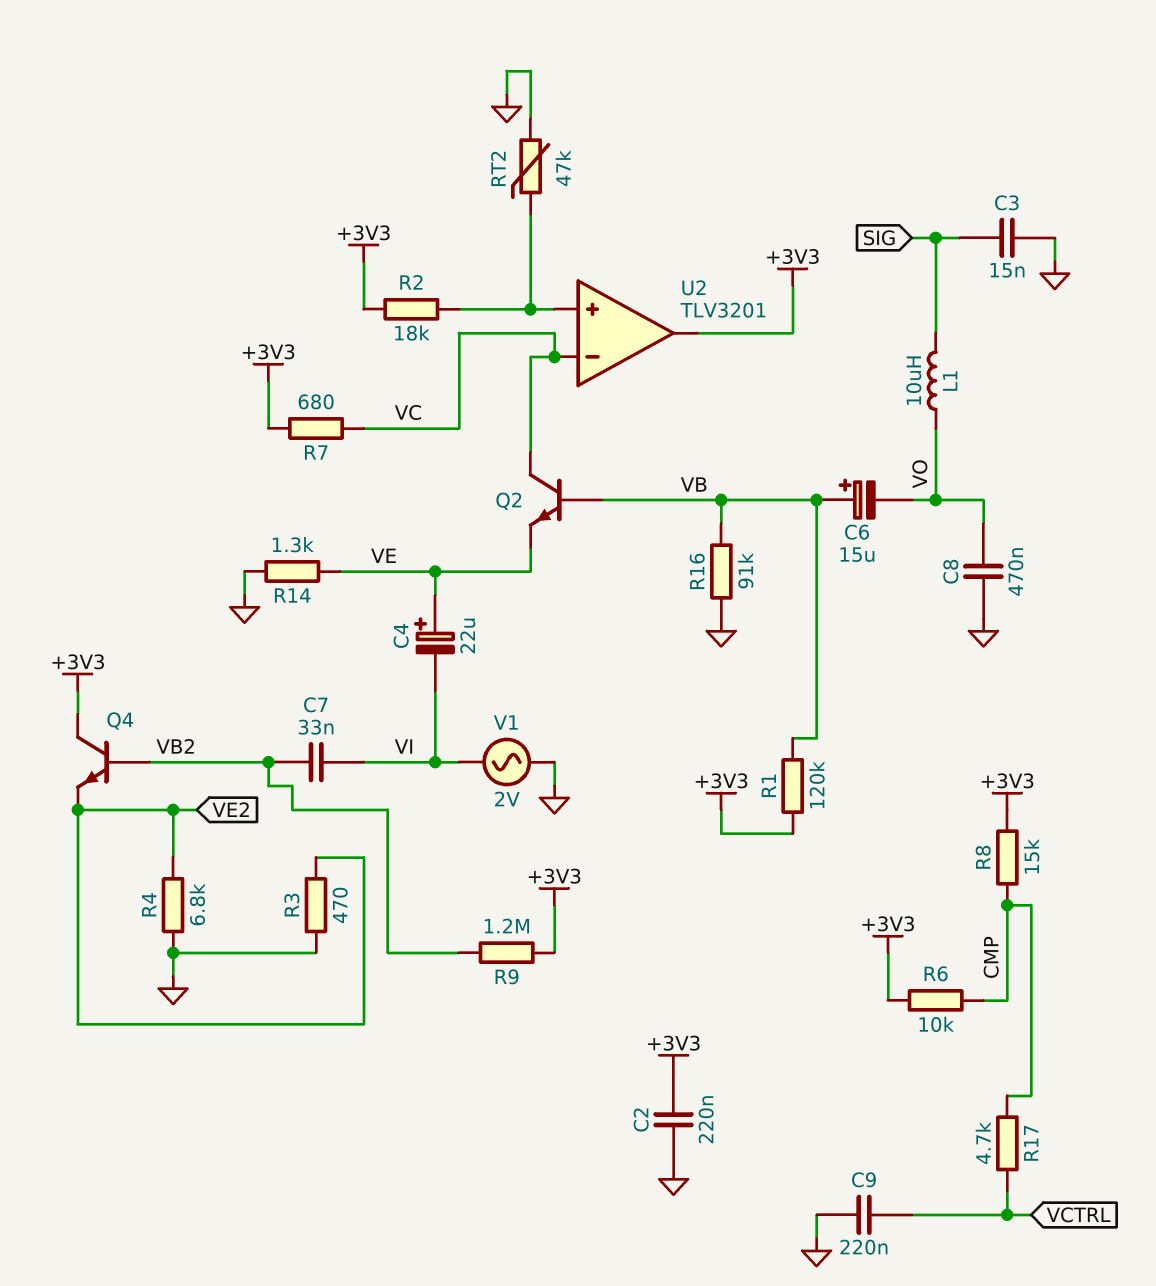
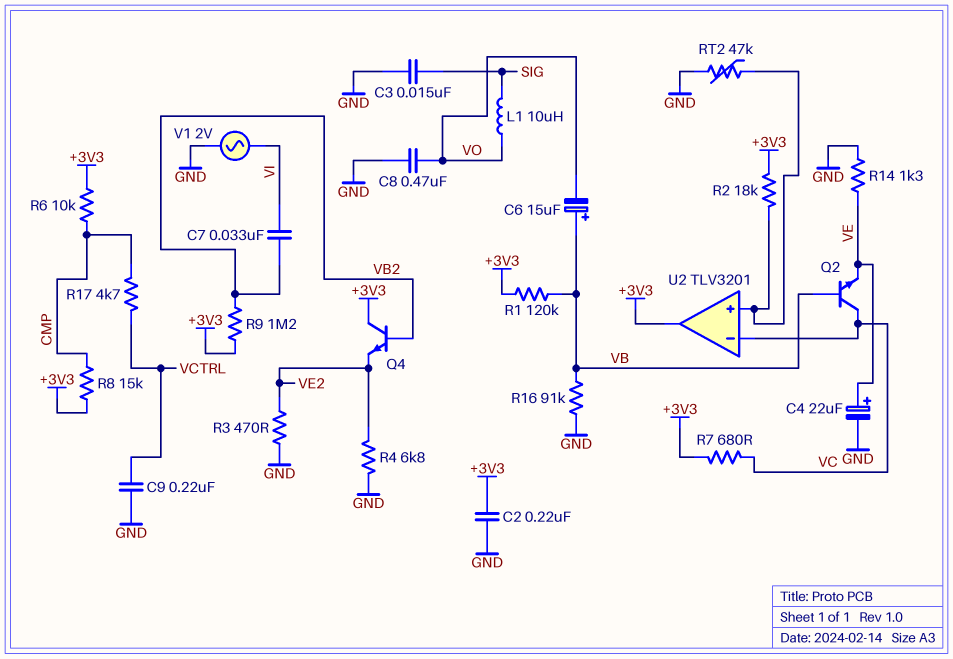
C4: 22uF (plus VE, minus VI) -> 22uF (plus VE, minus GND)

